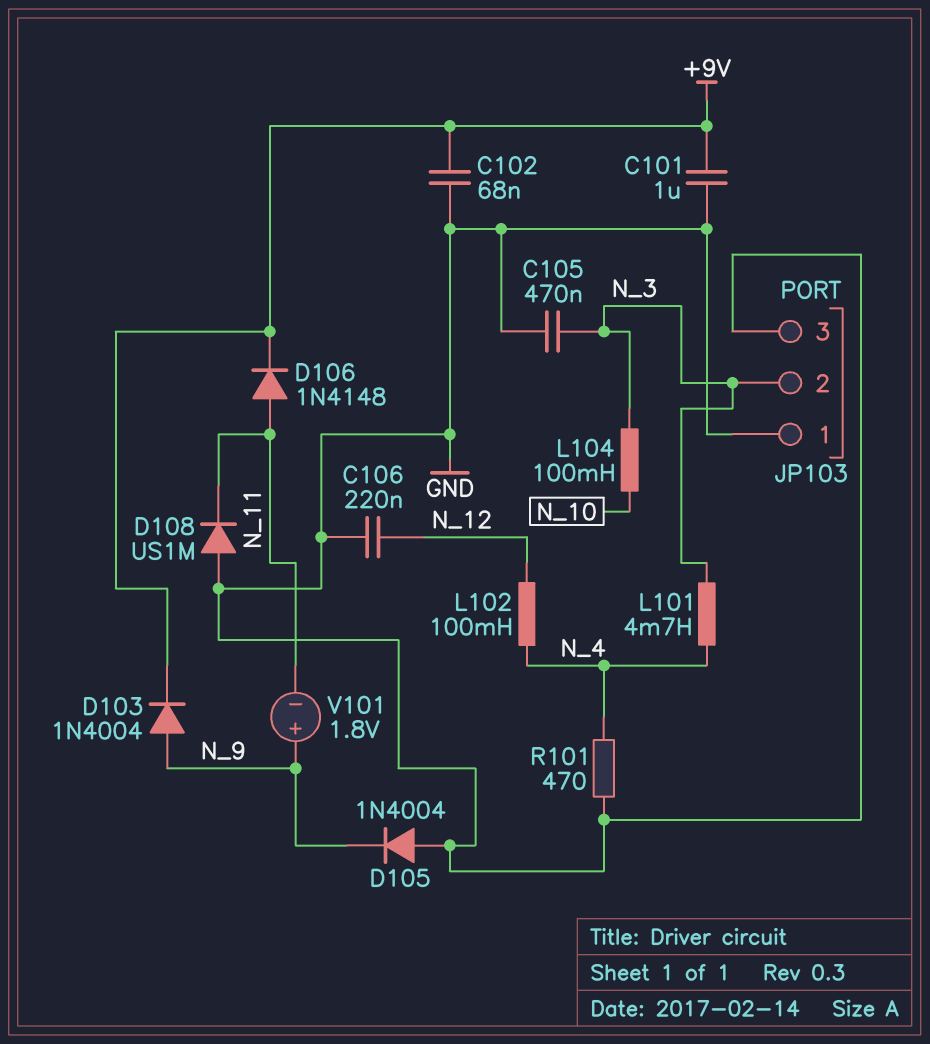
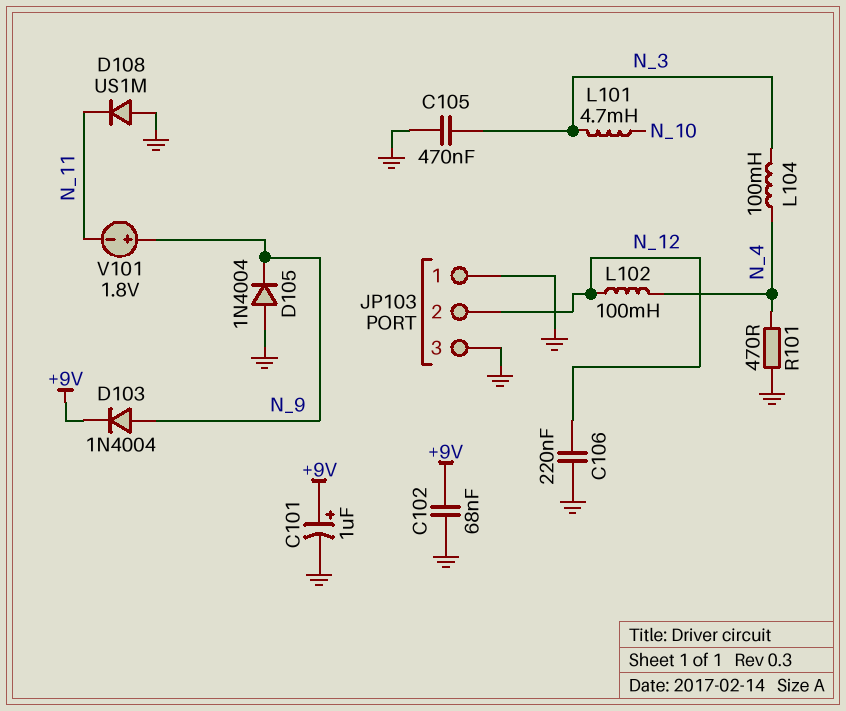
C101: 1uF (+9V, GND) -> 1uF (plus +9V, minus GND)
D106: diode 1N4148 (A N_11, K +9V) -> none
JP103 pin 2: N_3 -> N_12
L101: 4.7mH (N_3, N_4) -> 4.7mH (N_3, N_10)
L104: 100mH (N_3, N_10) -> 100mH (N_3, N_4)

